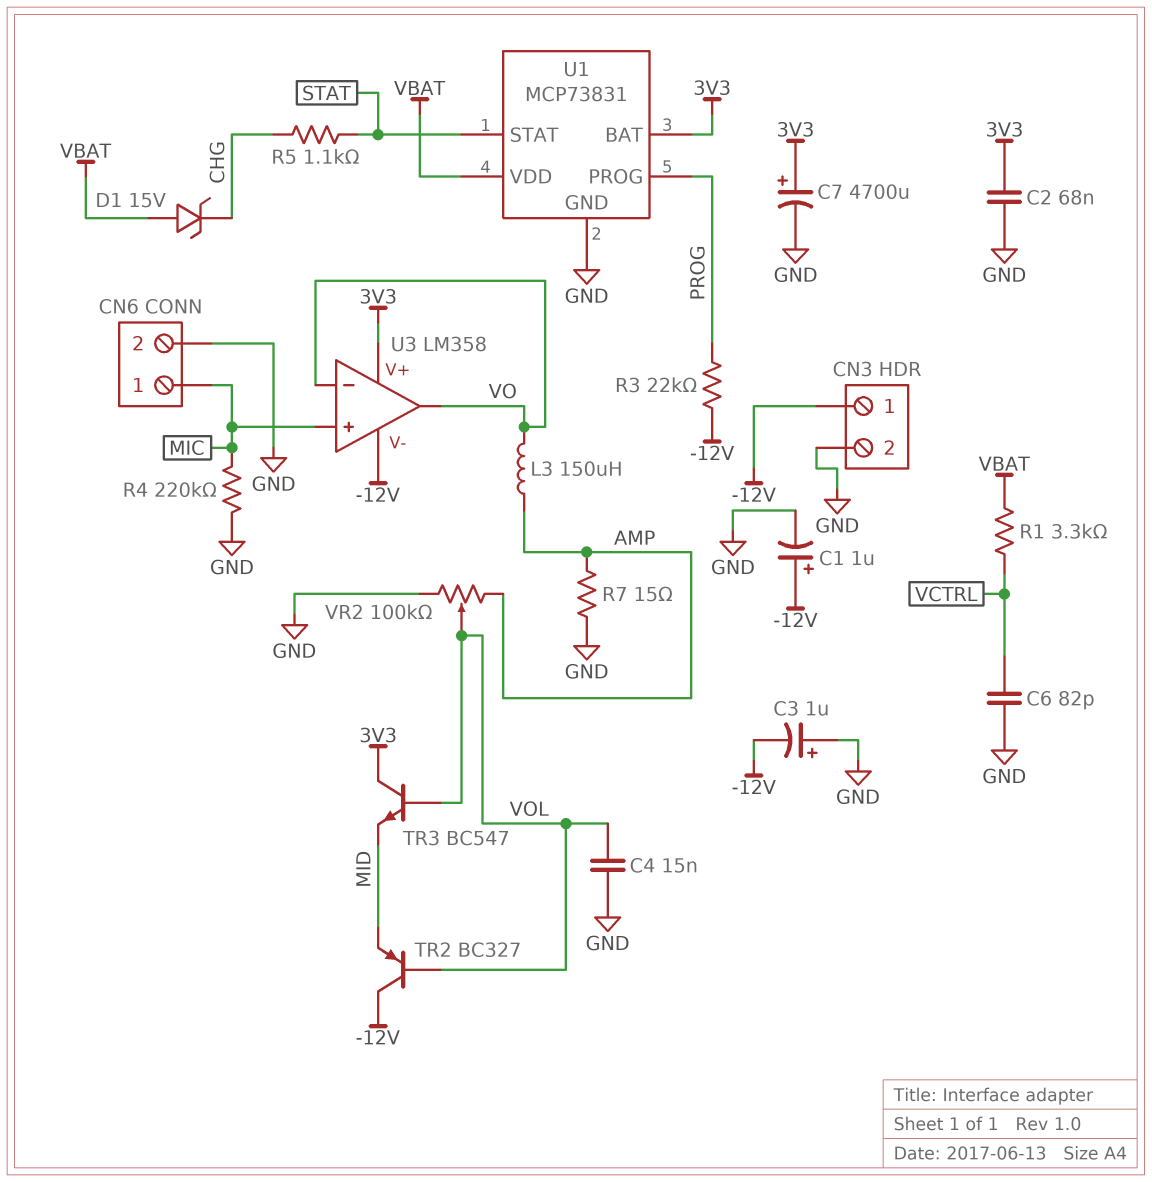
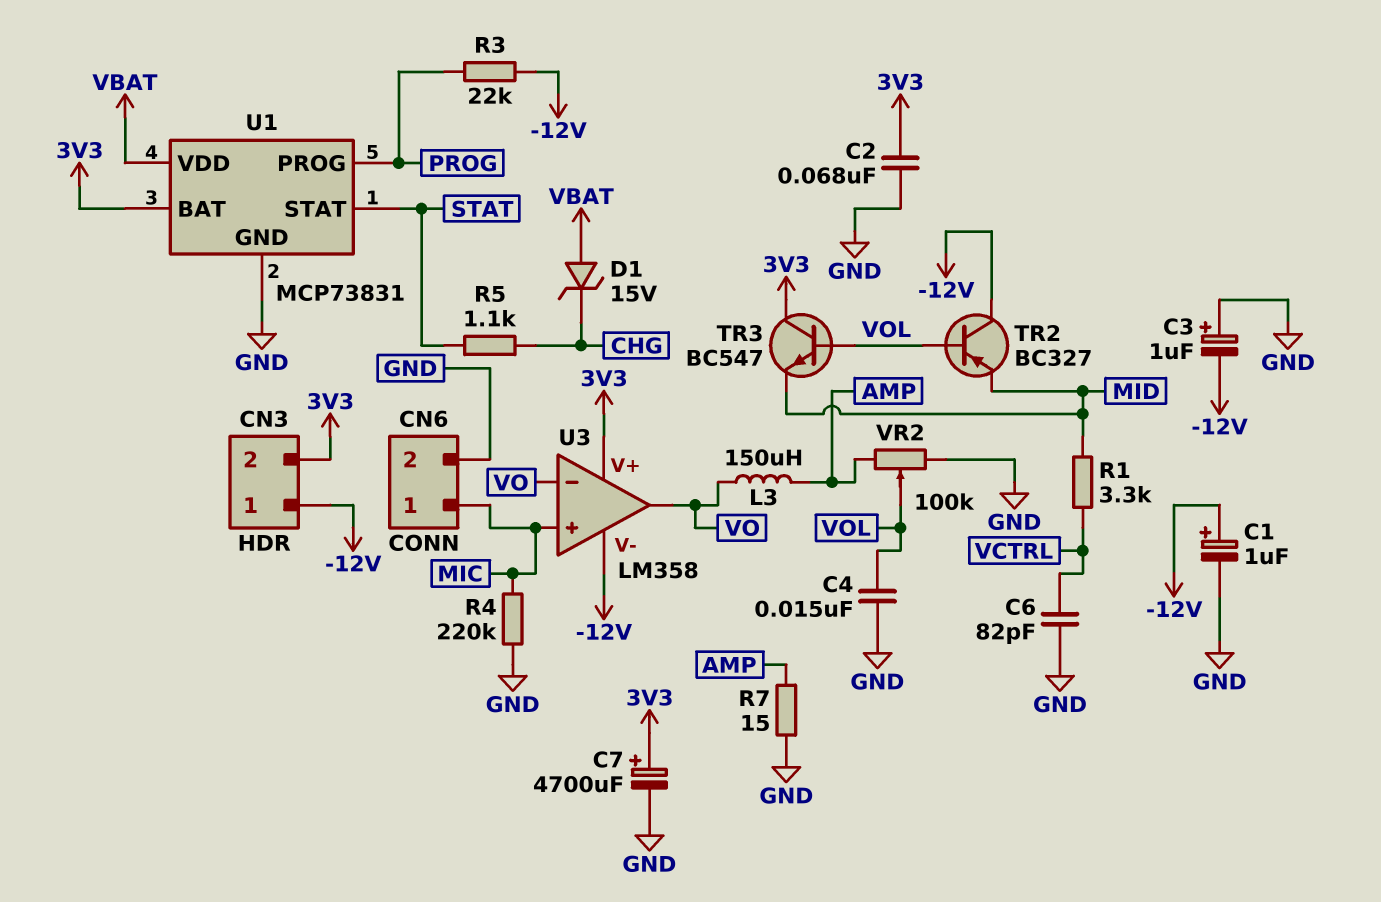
CN3 pin 2: GND -> 3V3
R1: 3.3k (VBAT, VCTRL) -> 3.3k (MID, VCTRL)

